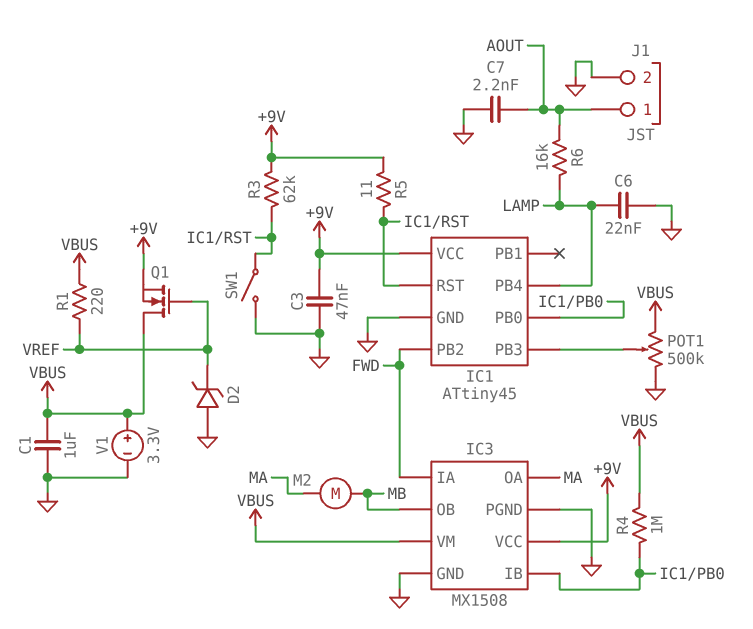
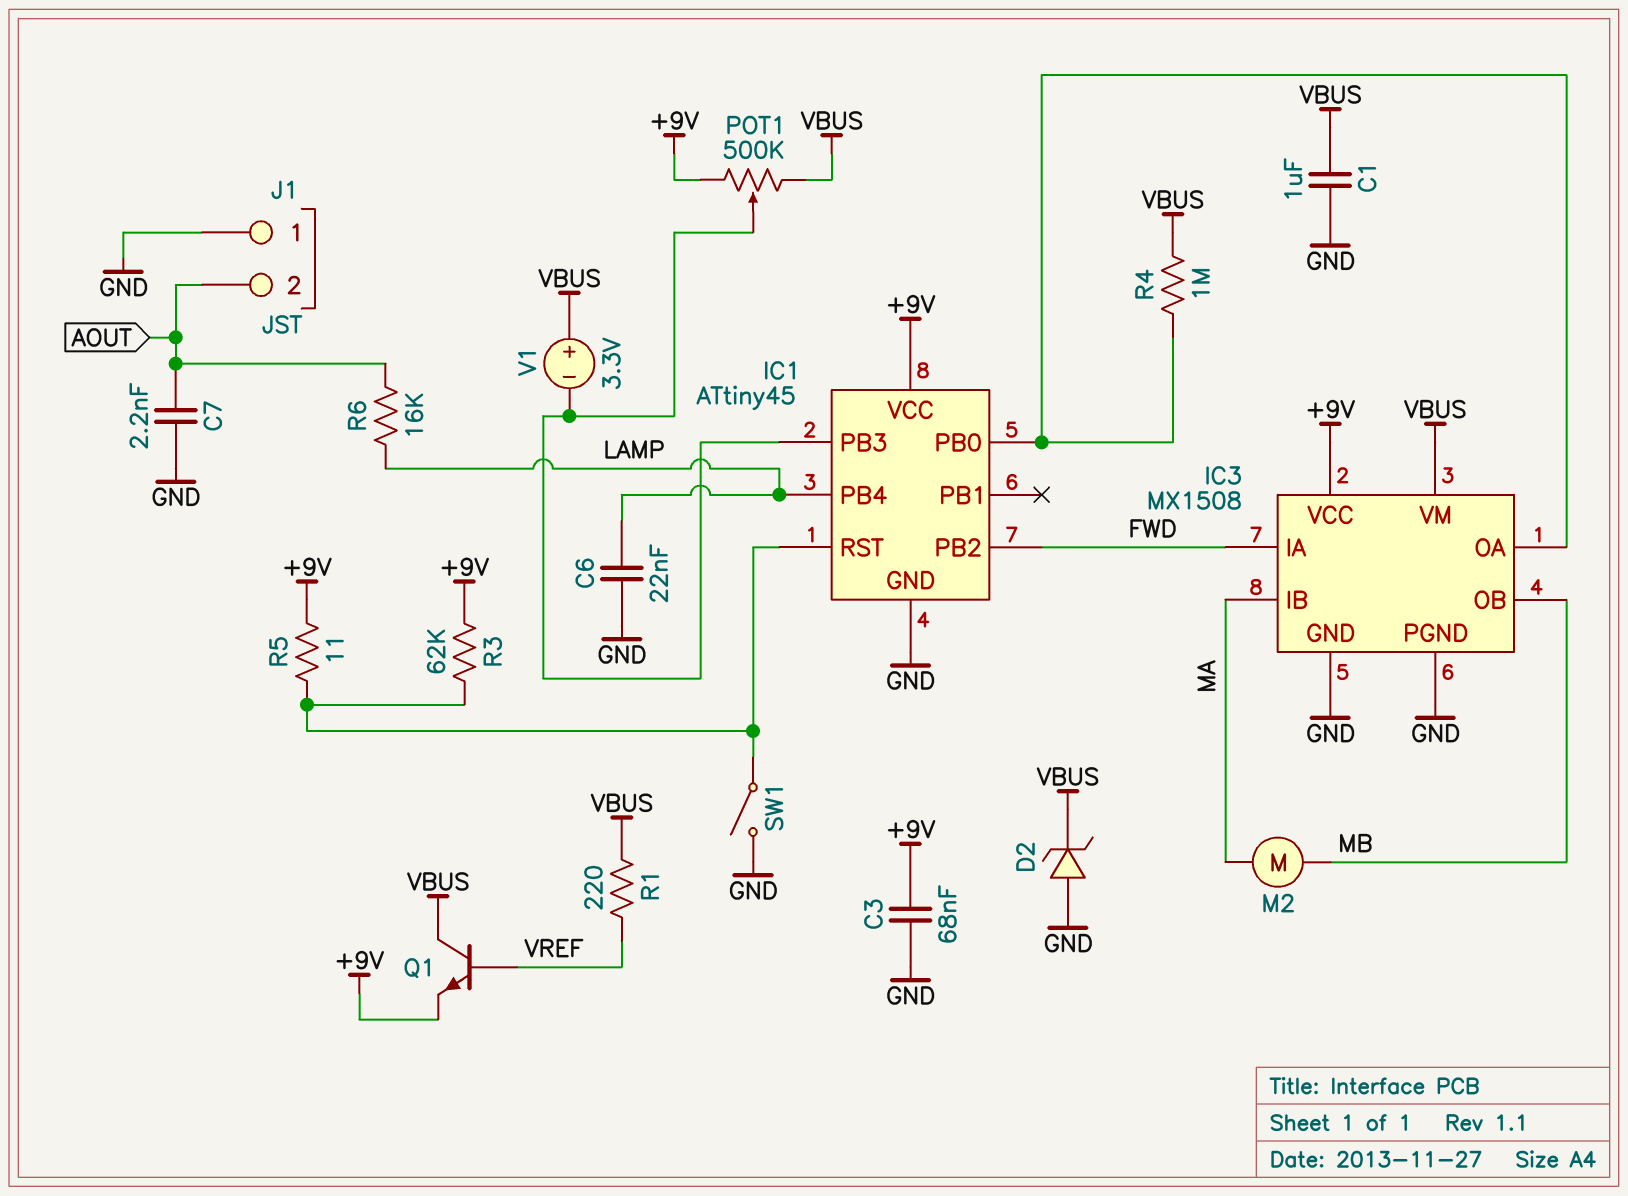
C3: 47nF (+9V, GND) -> 68nF (+9V, GND)
D2: zener (A GND, K VREF) -> zener (A GND, K VBUS)
IC3 pin IB: IC1/PB0 -> MA
IC3 pin OA: MA -> IC1/PB0
J1 pin 1: AOUT -> GND
J1 pin 2: GND -> AOUT
POT1: 500k (GND, VBUS, wiper IC1/PB3) -> 500k (+9V, VBUS, wiper IC1/PB3)
Q1: NMOS (G VREF, D VBUS, S +9V) -> NPN (B VREF, C VBUS, E +9V)
V1: 3.3V (plus VBUS, minus GND) -> 3.3V (plus VBUS, minus IC1/PB3)

